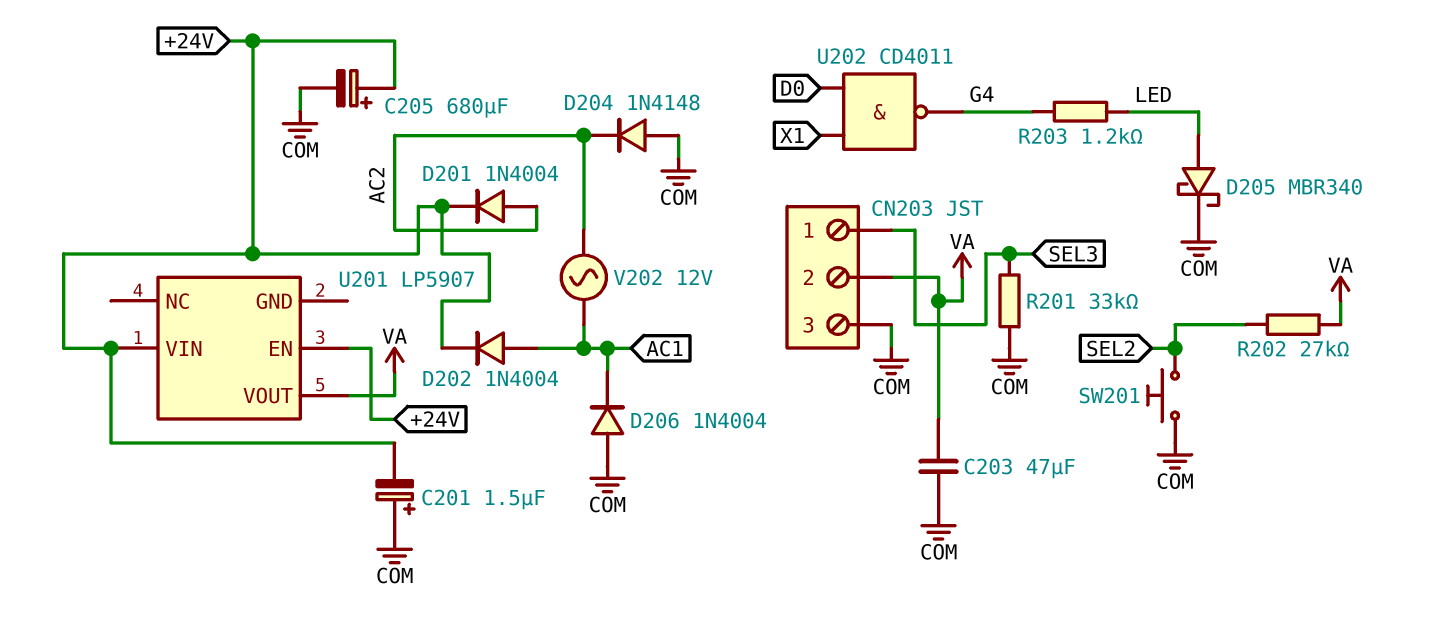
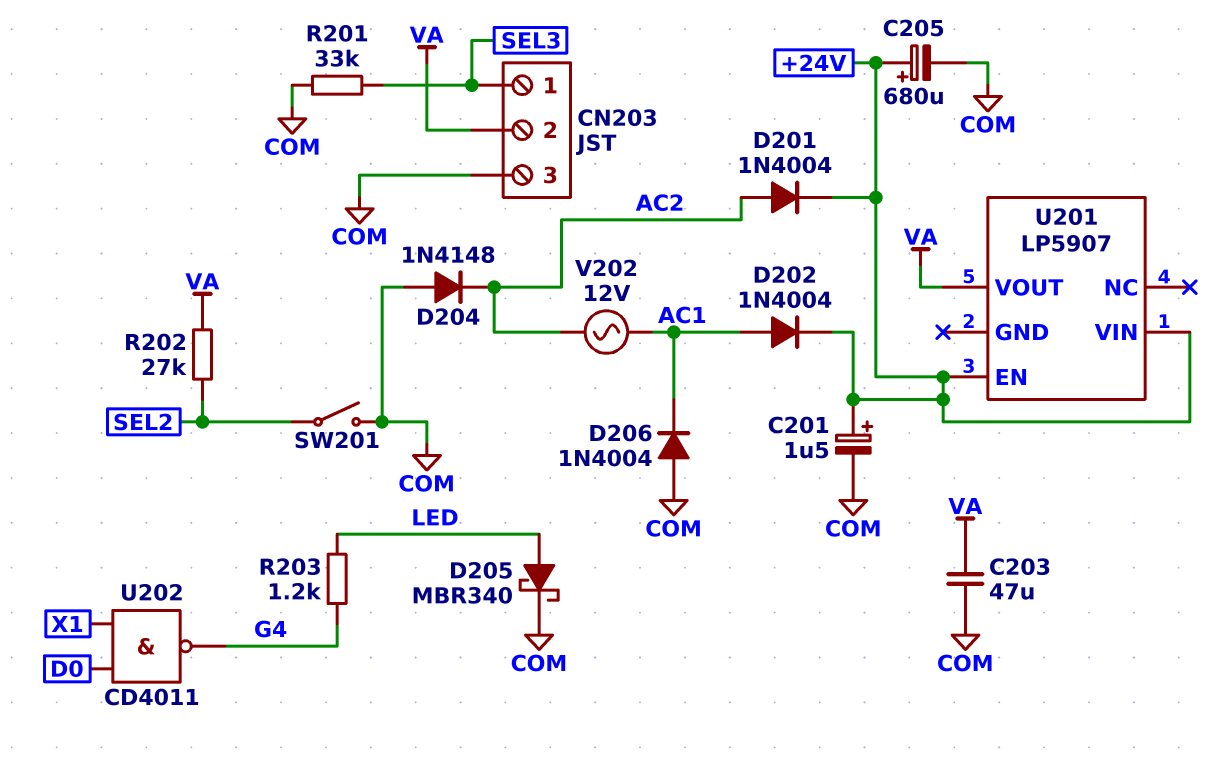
C201: 1.5uF (plus COM, minus +24V) -> 1.5uF (plus +24V, minus COM)
SW201: button (COM, SEL2) -> switch (COM, SEL2)

